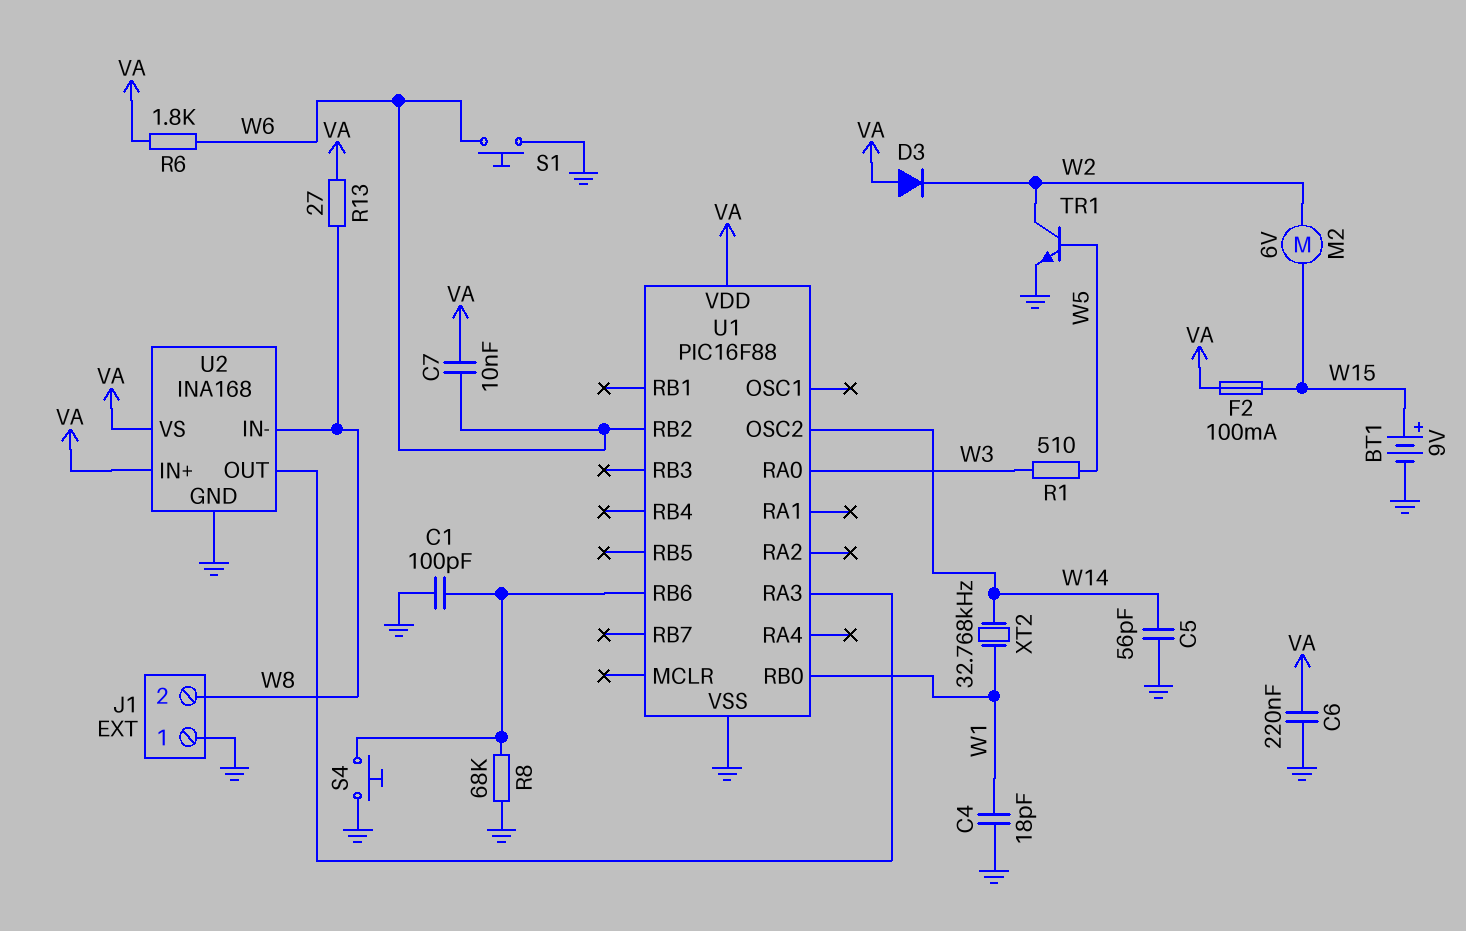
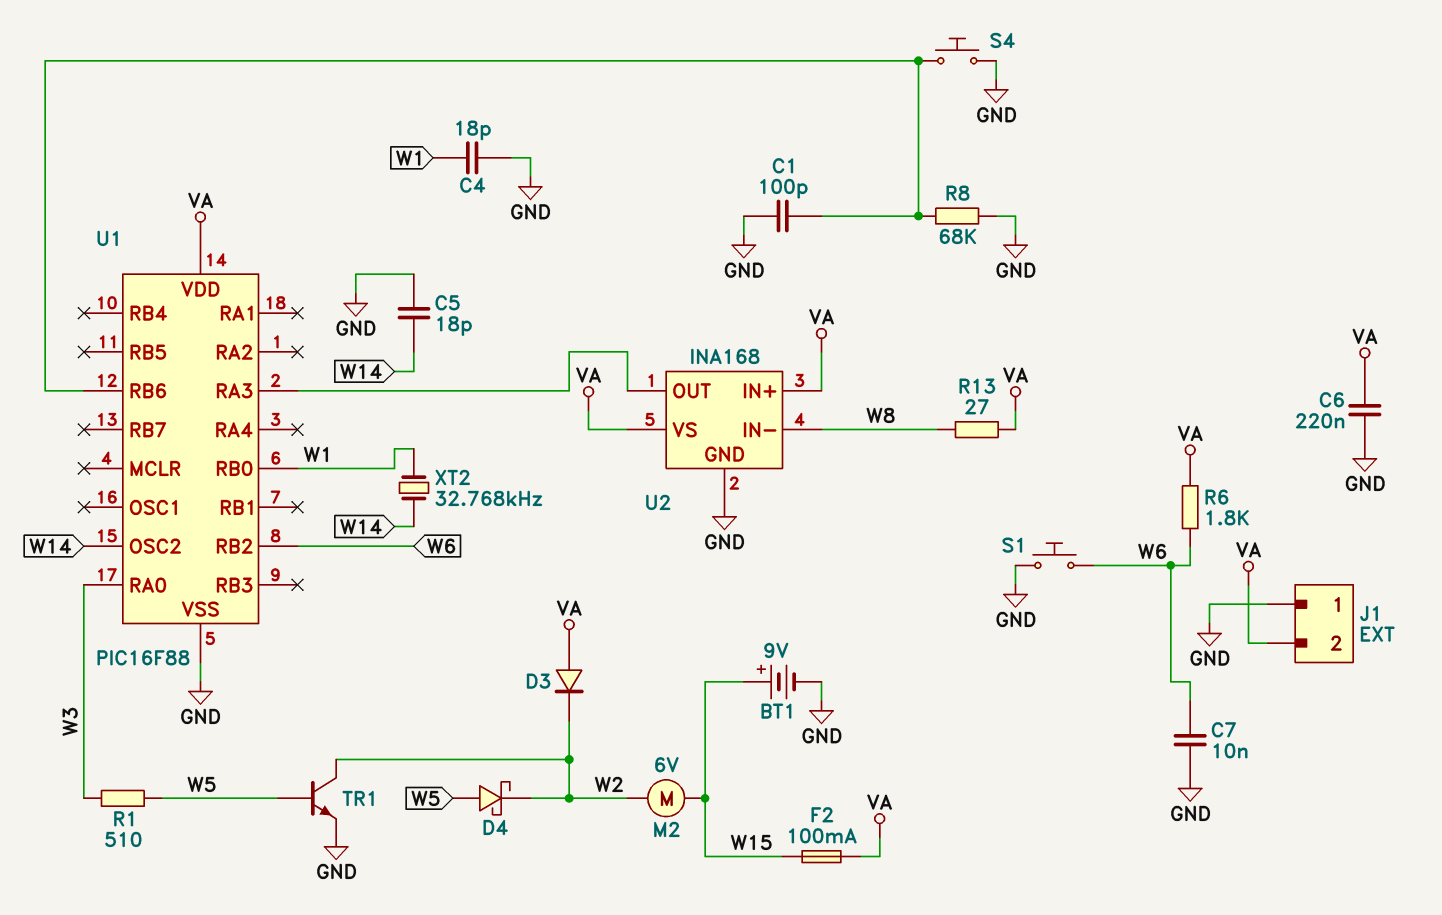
C5: 56pF (GND, W14) -> 18pF (GND, W14)
C7: 10nF (VA, W6) -> 10nF (GND, W6)
D4: none -> schottky (A W5, K W2)
J1 pin 2: W8 -> VA

